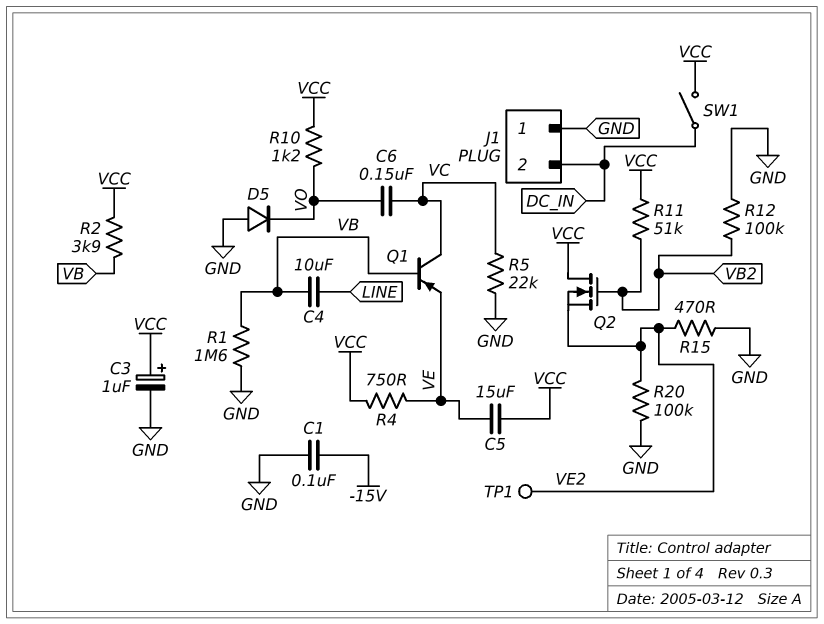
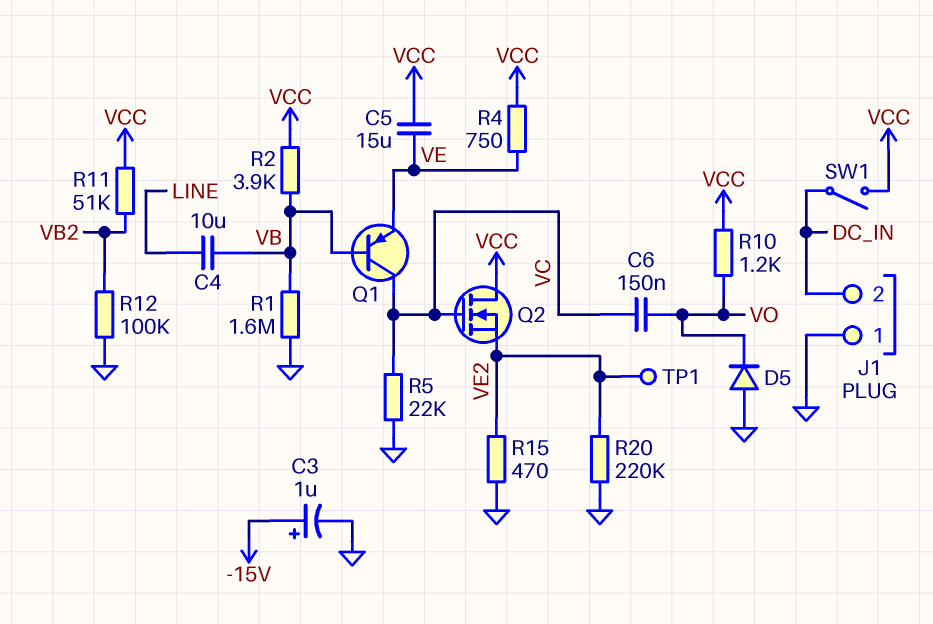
C1: 100nF (-15V, GND) -> none
C3: 1uF (plus VCC, minus GND) -> 1uF (plus -15V, minus GND)
Q2: NMOS (G VB2, D VCC, S VE2) -> NMOS (G VC, D VCC, S VE2)
R20: 100k (GND, VE2) -> 220k (GND, VE2)

